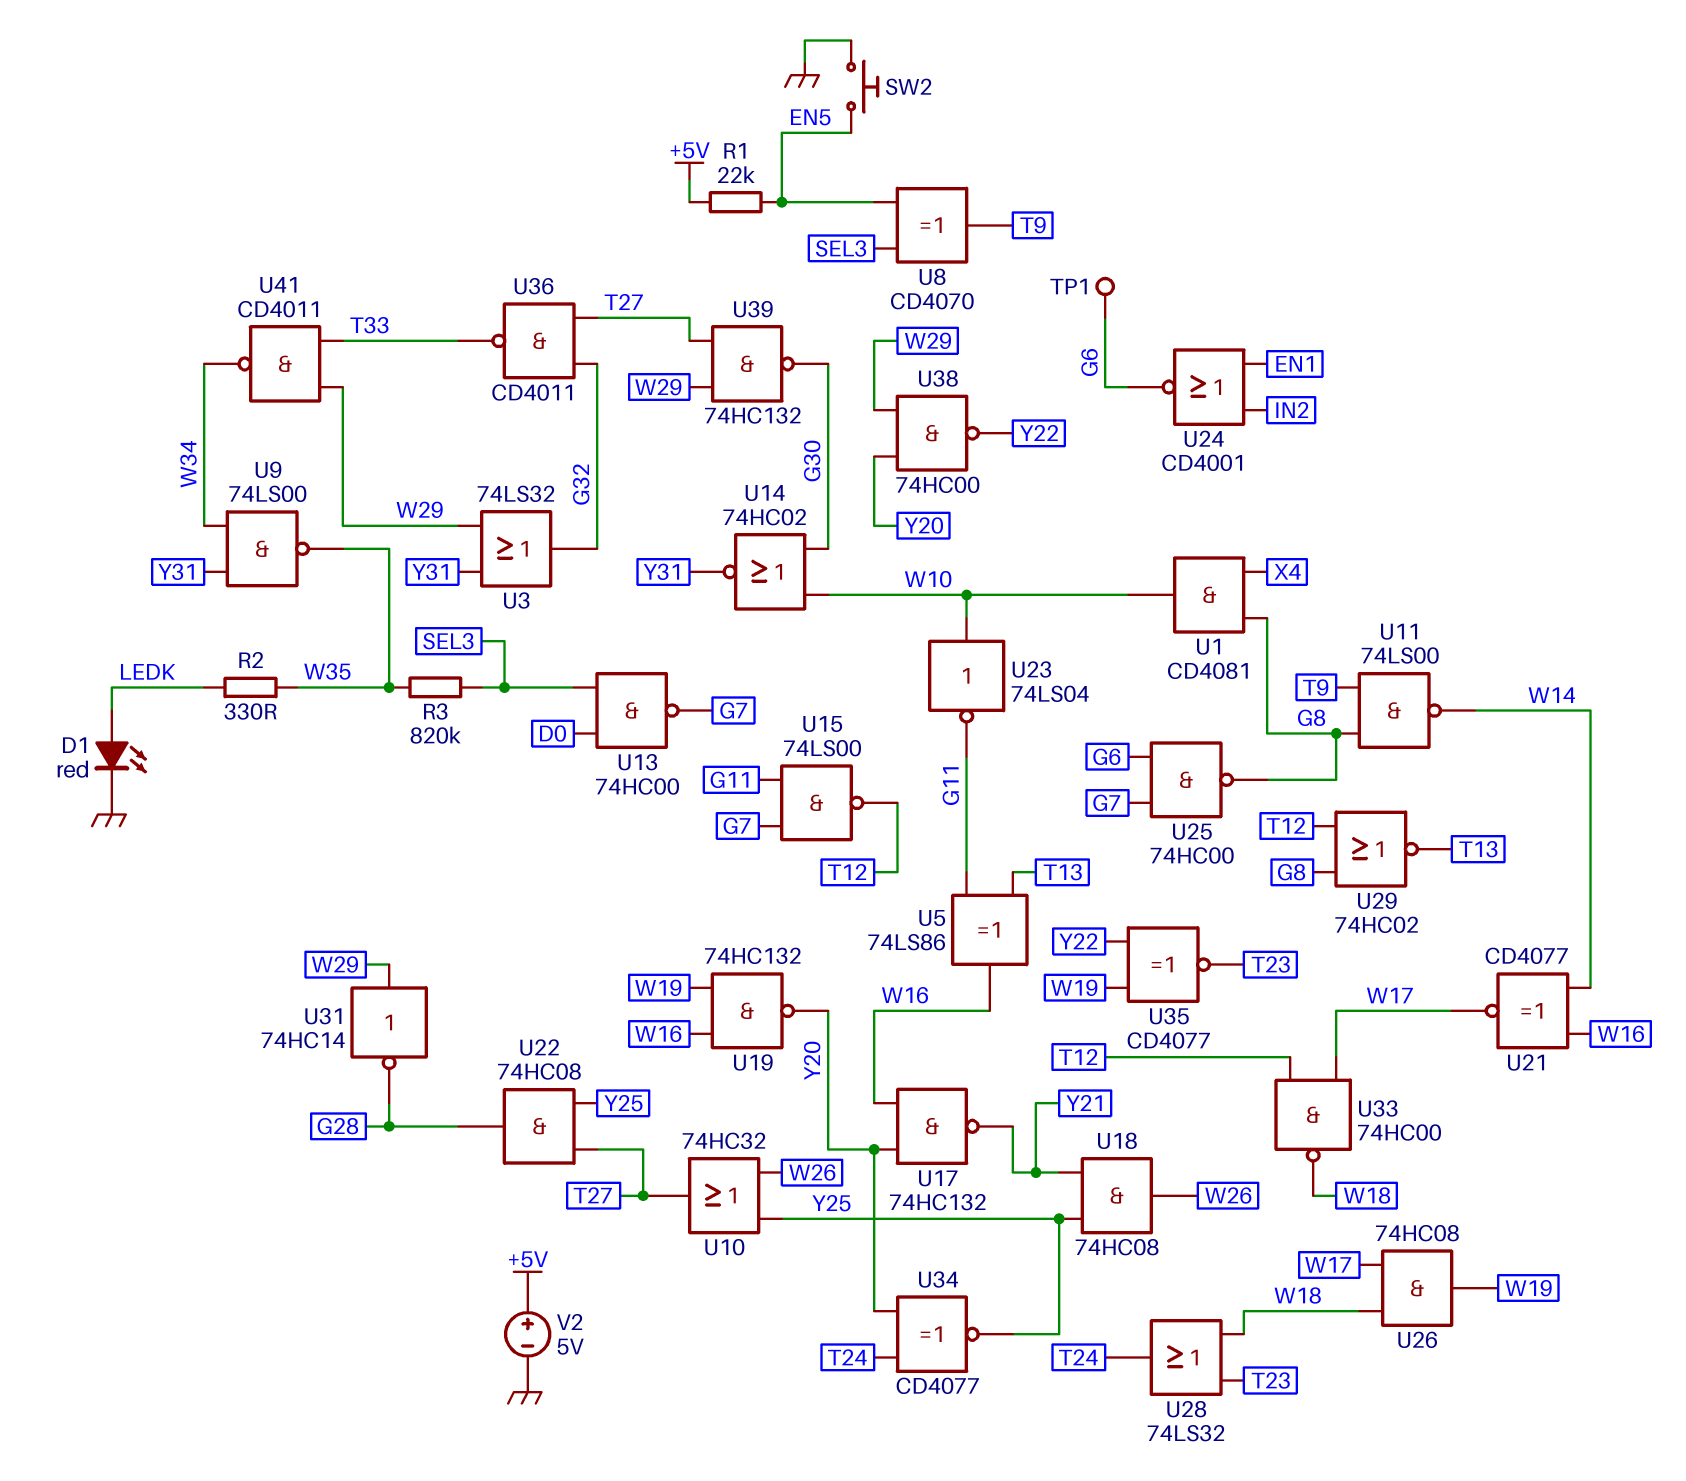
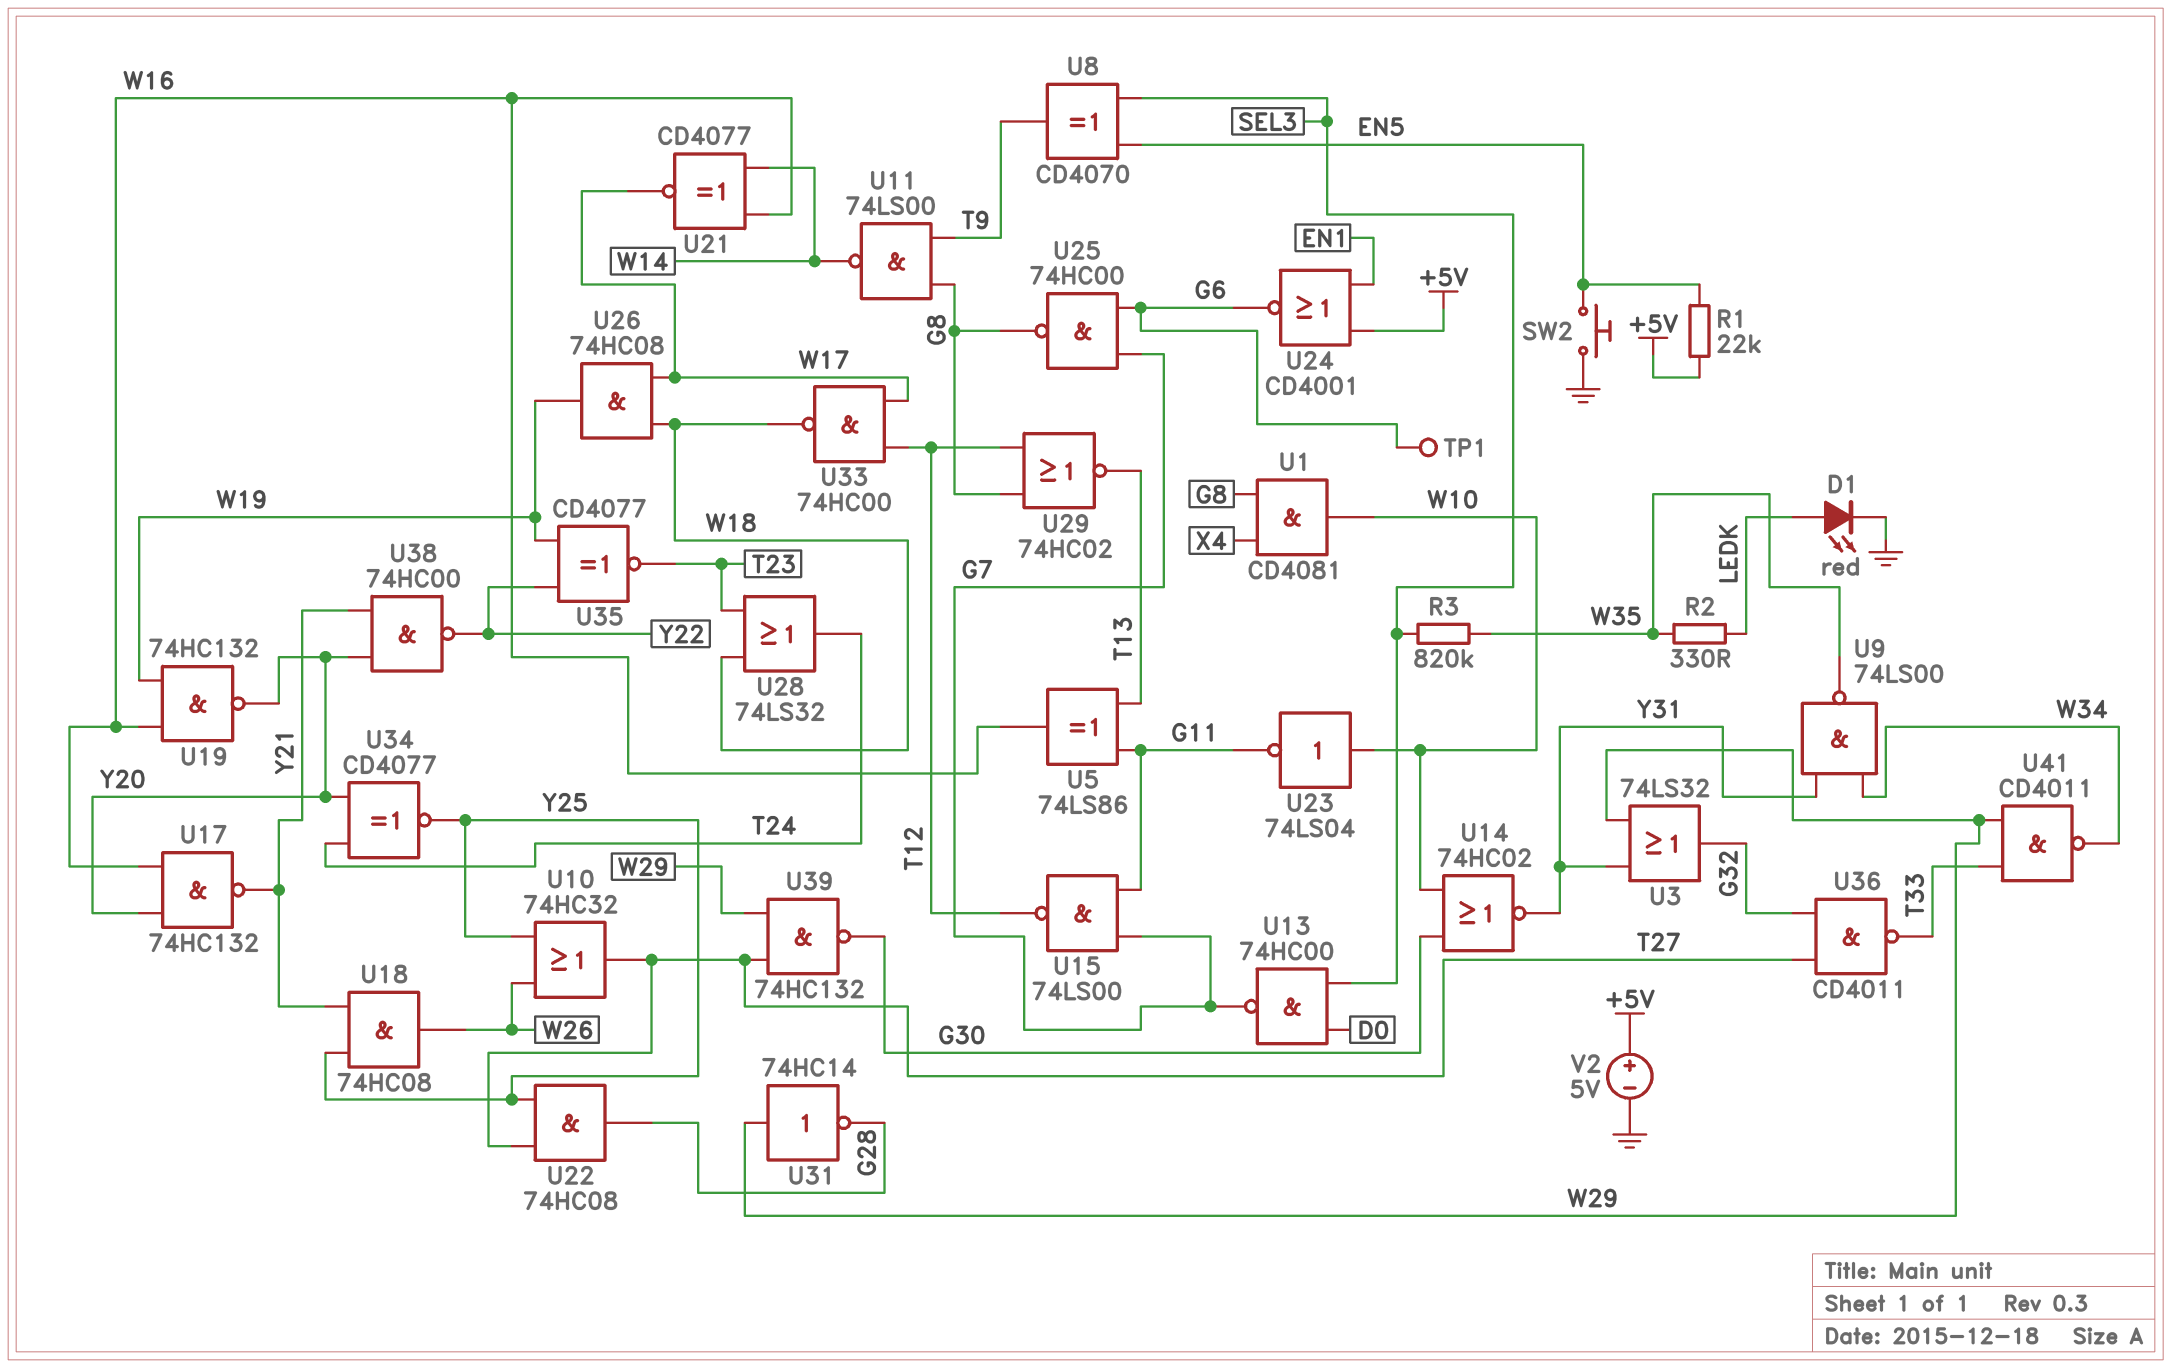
U24: NOR CD4001 (in EN1, in IN2, out G6) -> NOR CD4001 (in +5V, in EN1, out G6)
U38: NAND 74HC00 (in W29, in Y20, out Y22) -> NAND 74HC00 (in Y20, in Y21, out Y22)

